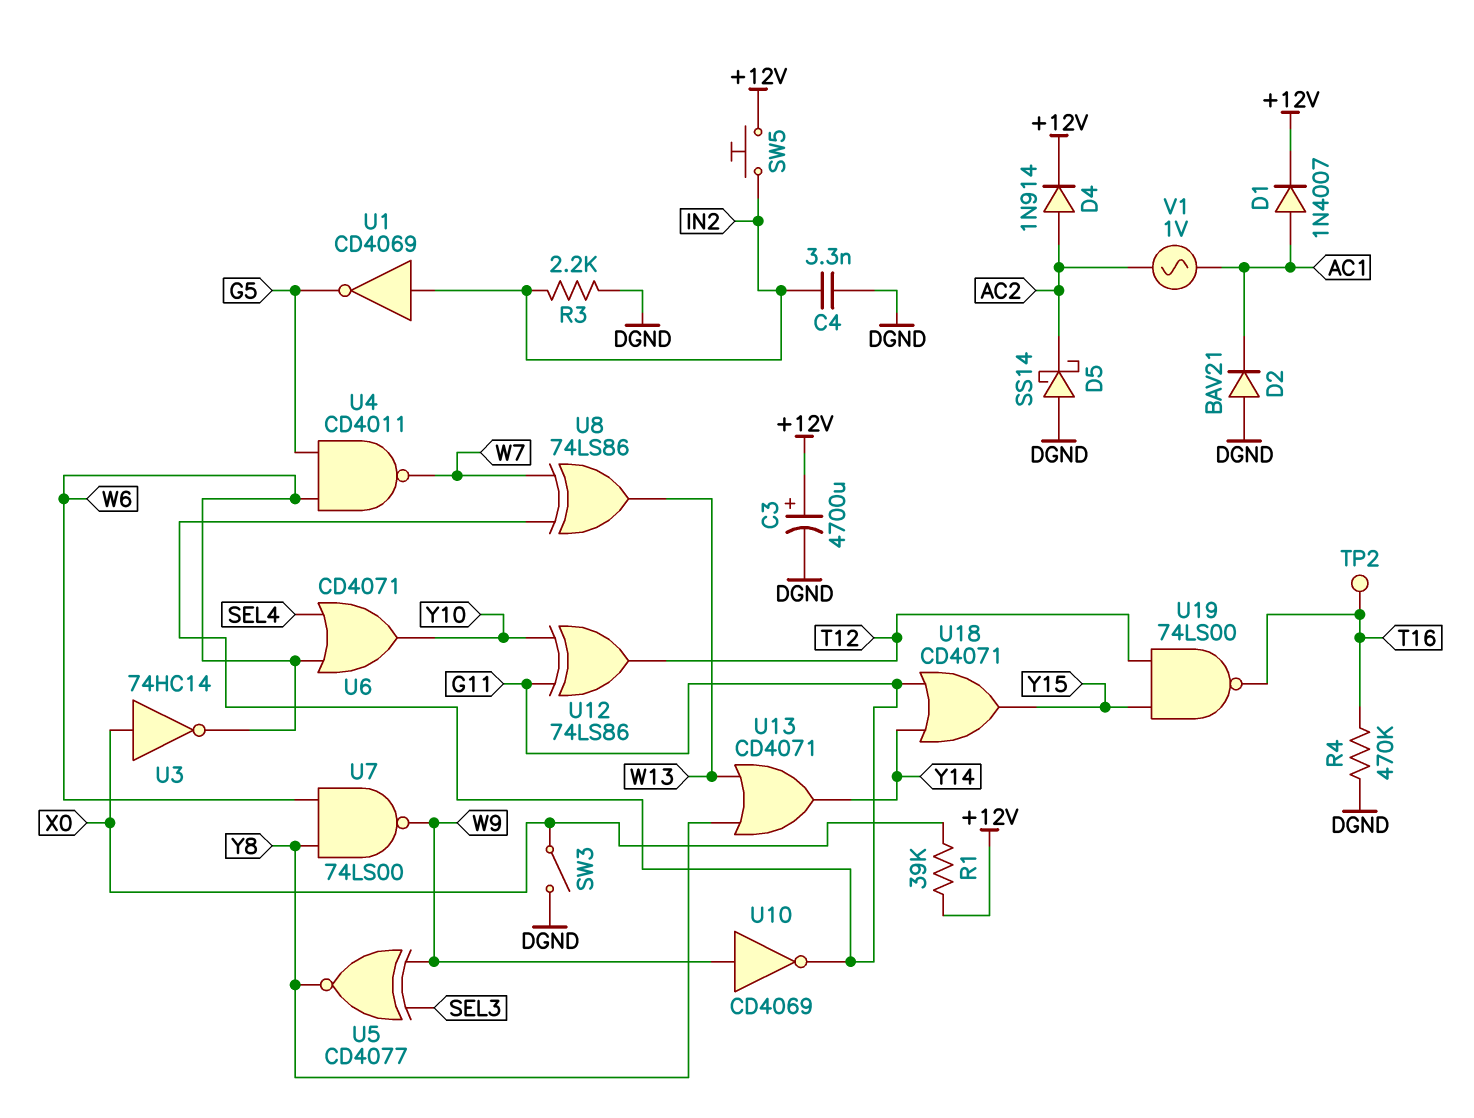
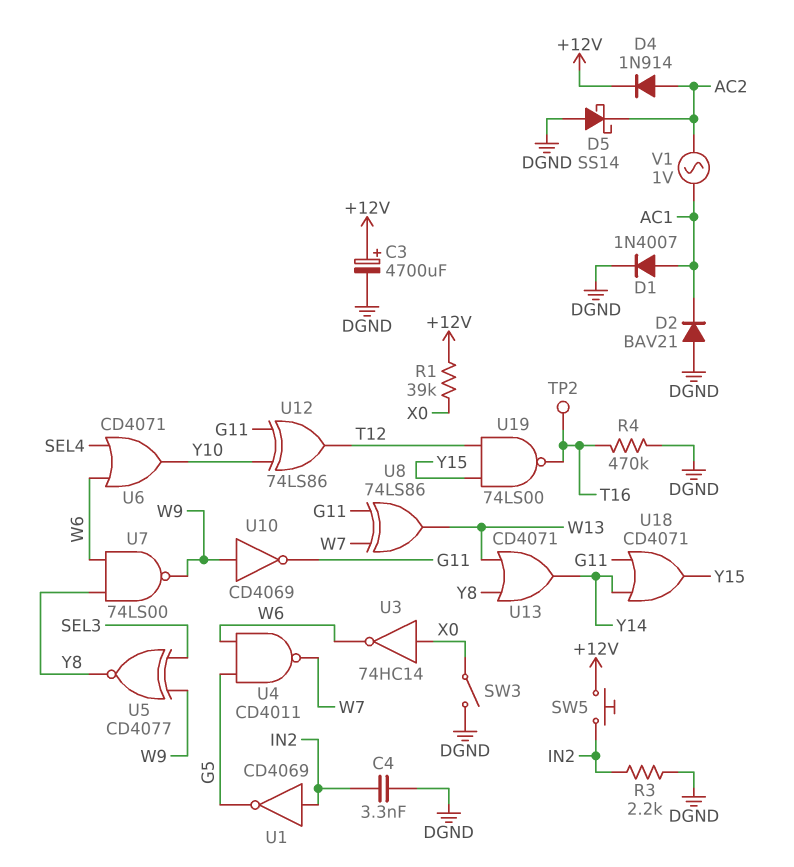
D1: diode 1N4007 (A AC1, K +12V) -> diode 1N4007 (A AC1, K DGND)

